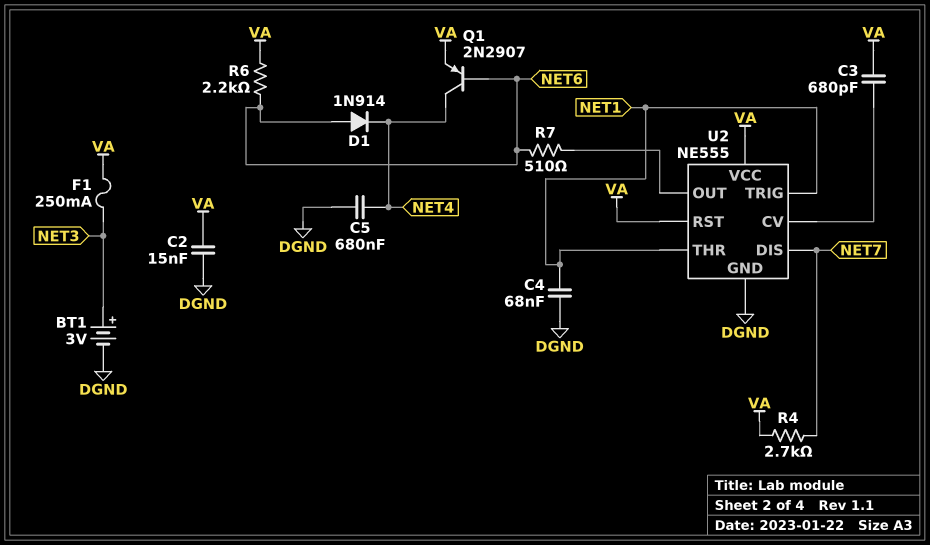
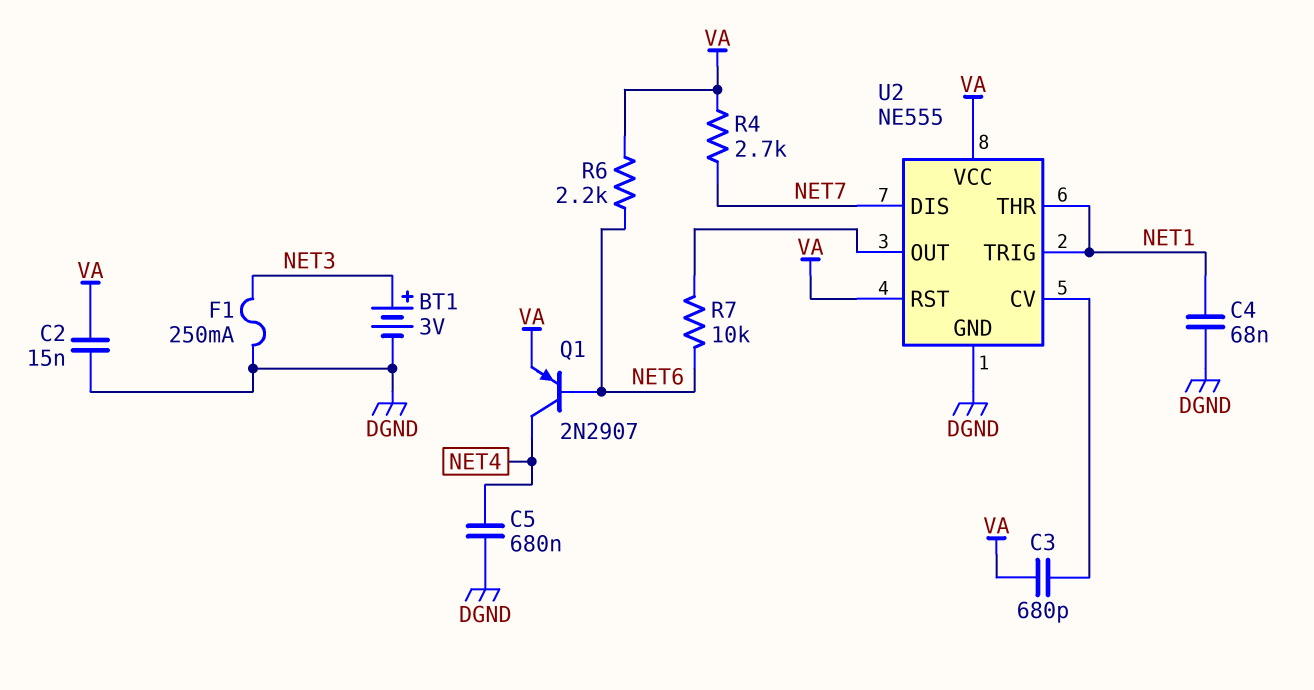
D1: diode 1N914 (A NET6, K NET4) -> none
F1: 250mA (NET3, VA) -> 250mA (DGND, NET3)
R7: 510 (NET6, U2/OUT) -> 10k (NET6, U2/OUT)

